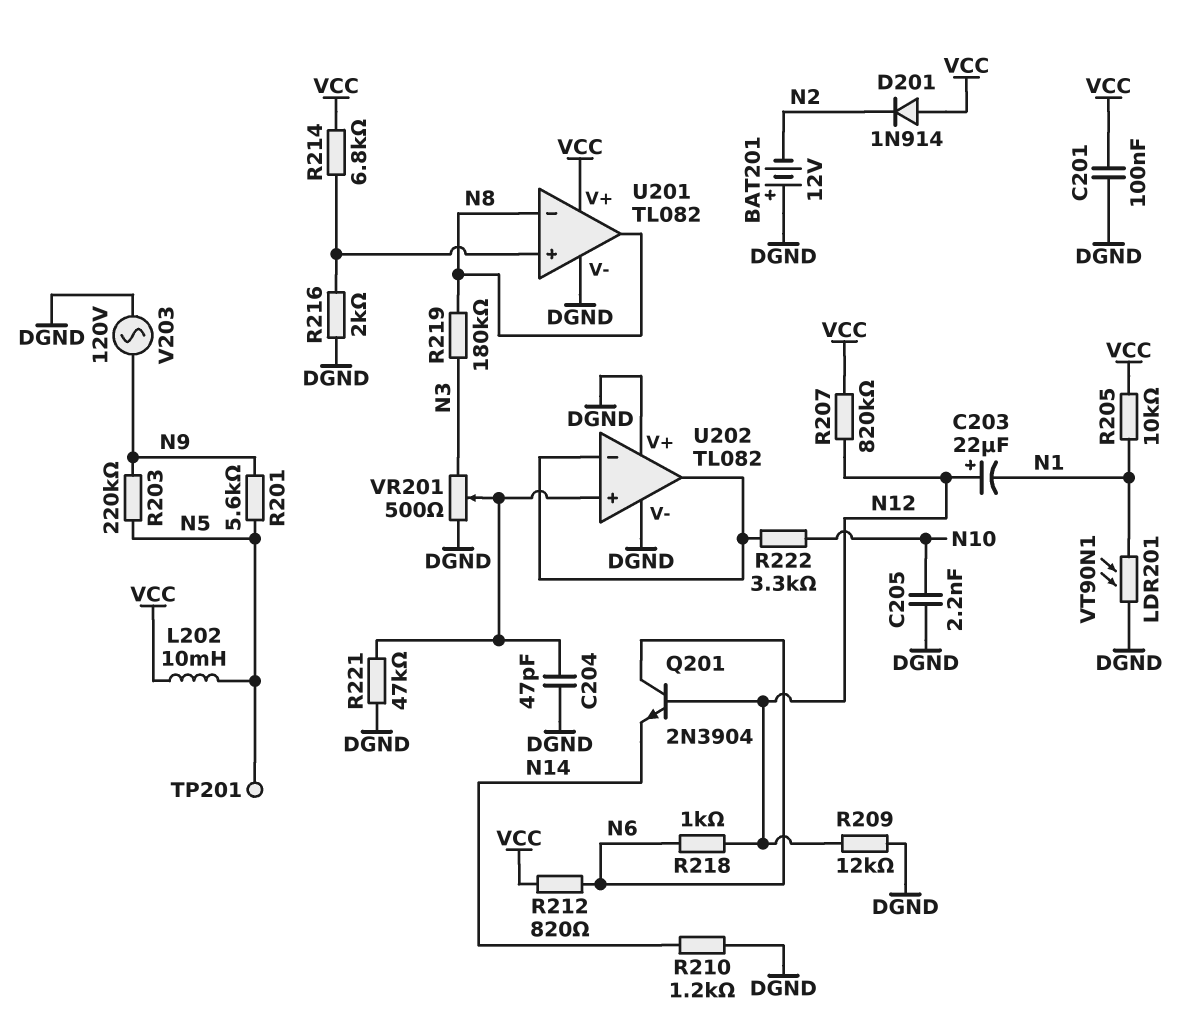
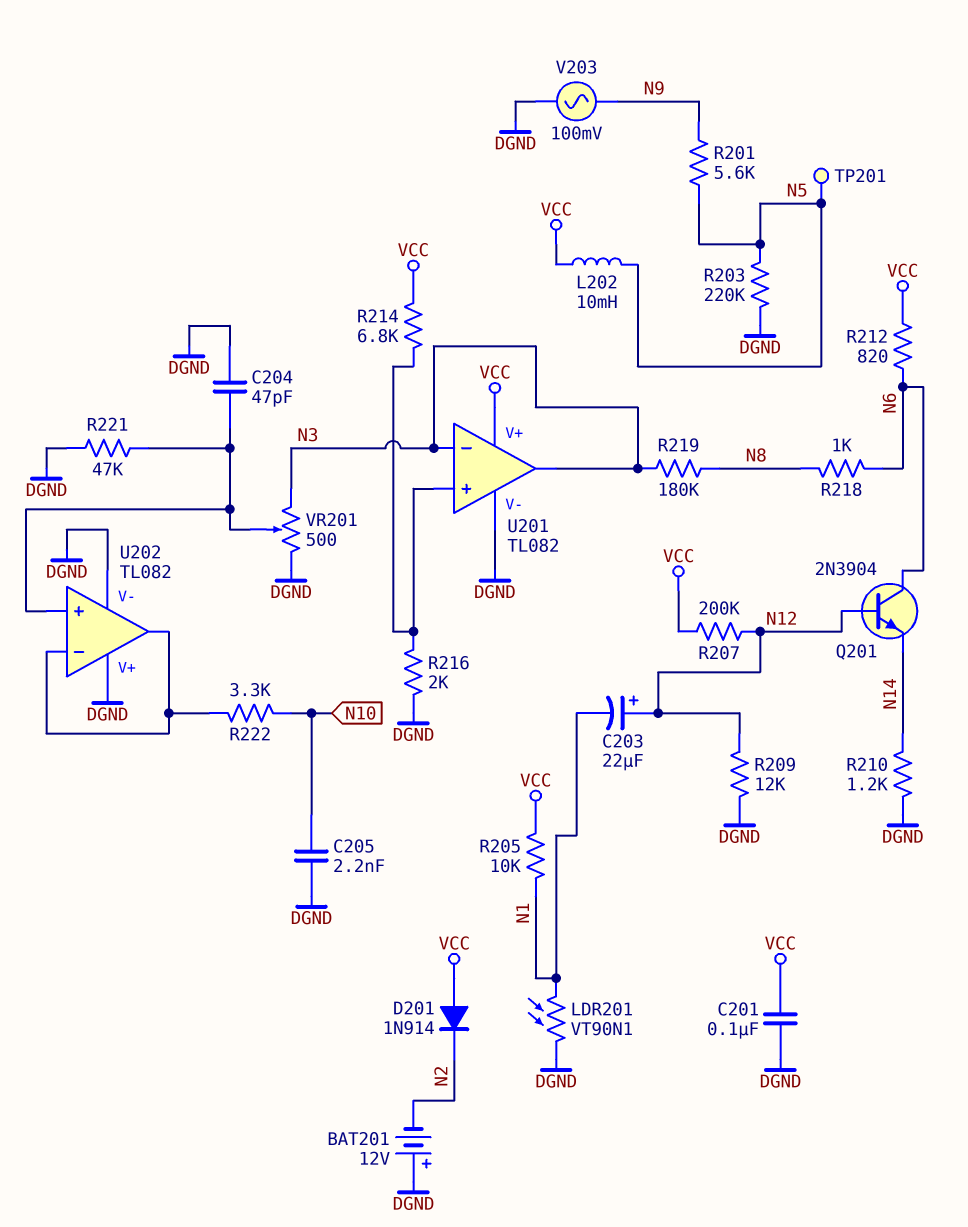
R203: 220k (N5, N9) -> 220k (DGND, N5)
R207: 820k (N12, VCC) -> 200k (N12, VCC)
R218: 1k (N6, N12) -> 1k (N6, N8)
U201 pin in-: N8 -> N3
U201 pin out: N8 -> N3
V203: AC 120V (DGND, N9) -> AC 100mV (DGND, N9)

